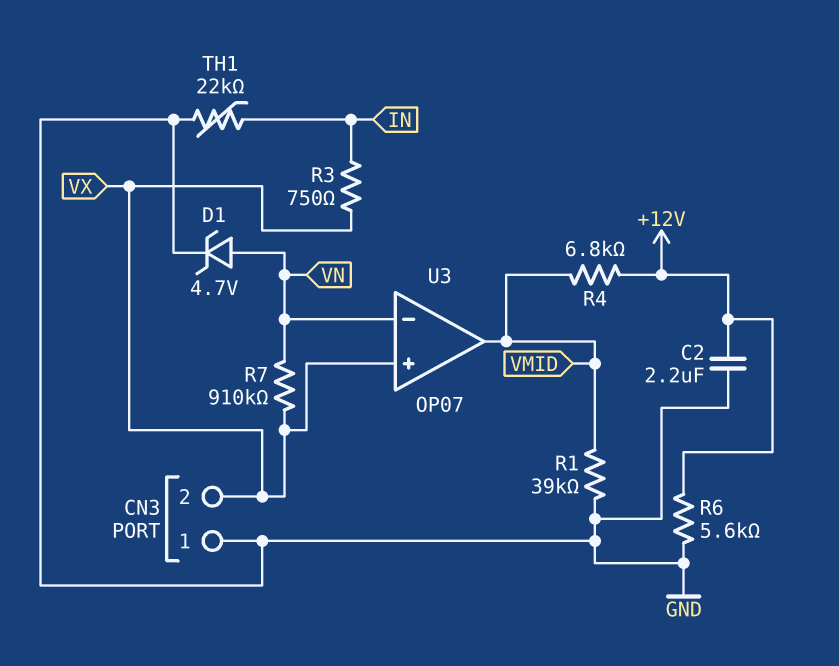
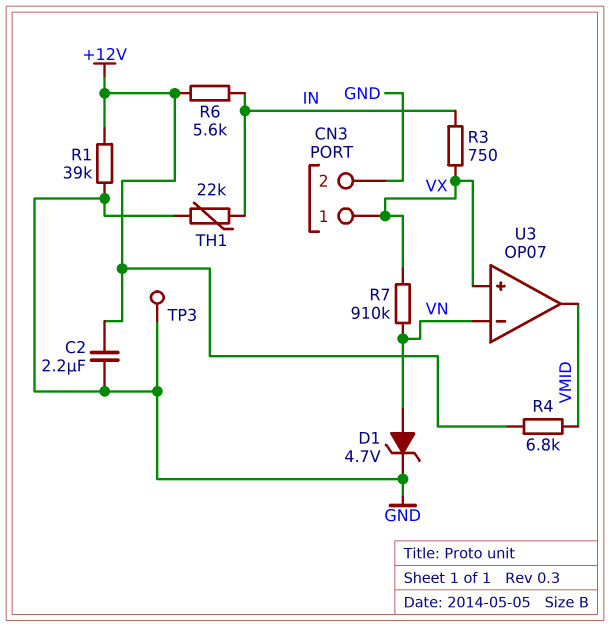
CN3 pin 1: GND -> VX
CN3 pin 2: VX -> GND
R1: 39k (GND, VMID) -> 39k (+12V, GND)
R6: 5.6k (+12V, GND) -> 5.6k (+12V, IN)
TP3: none -> test point (GND)

